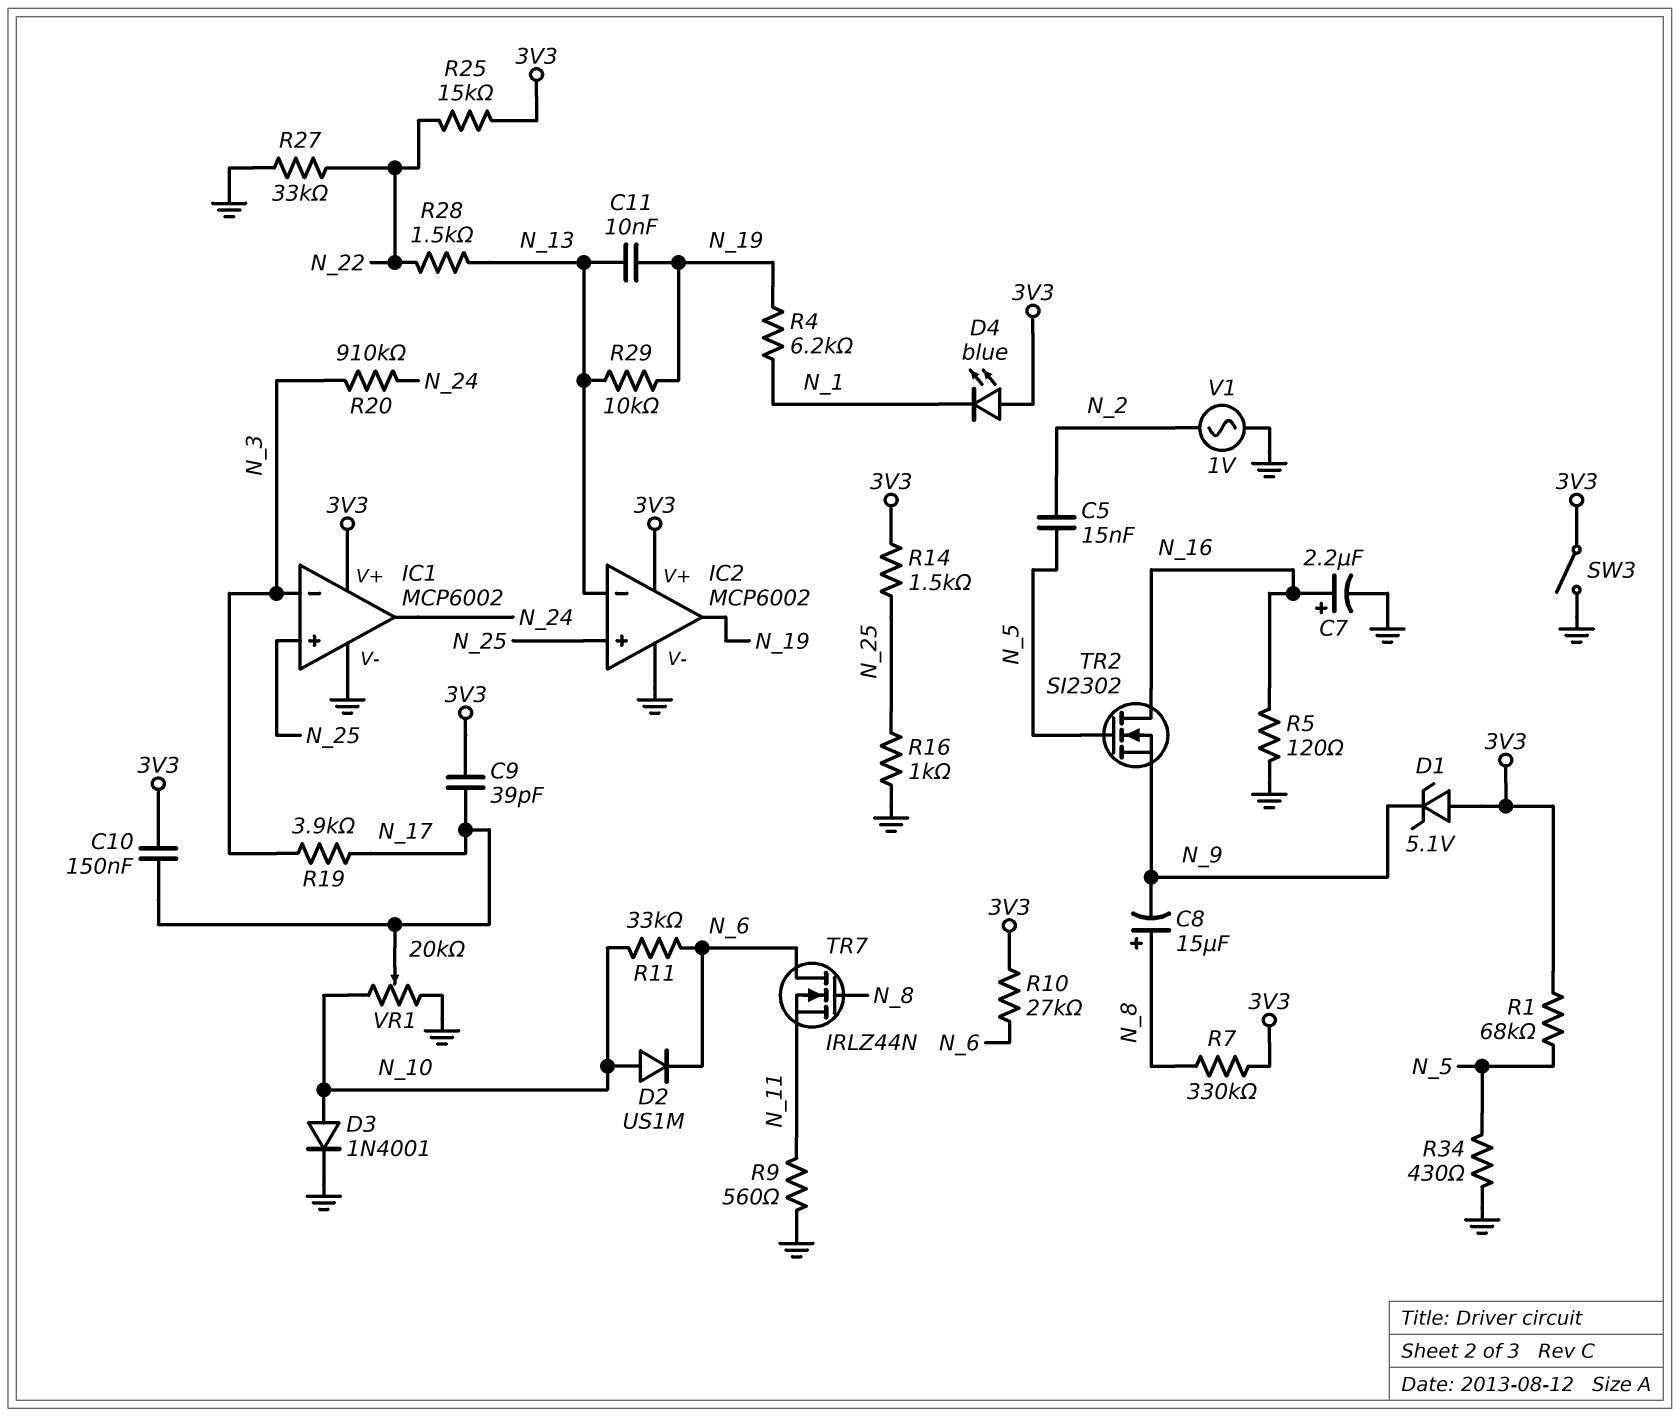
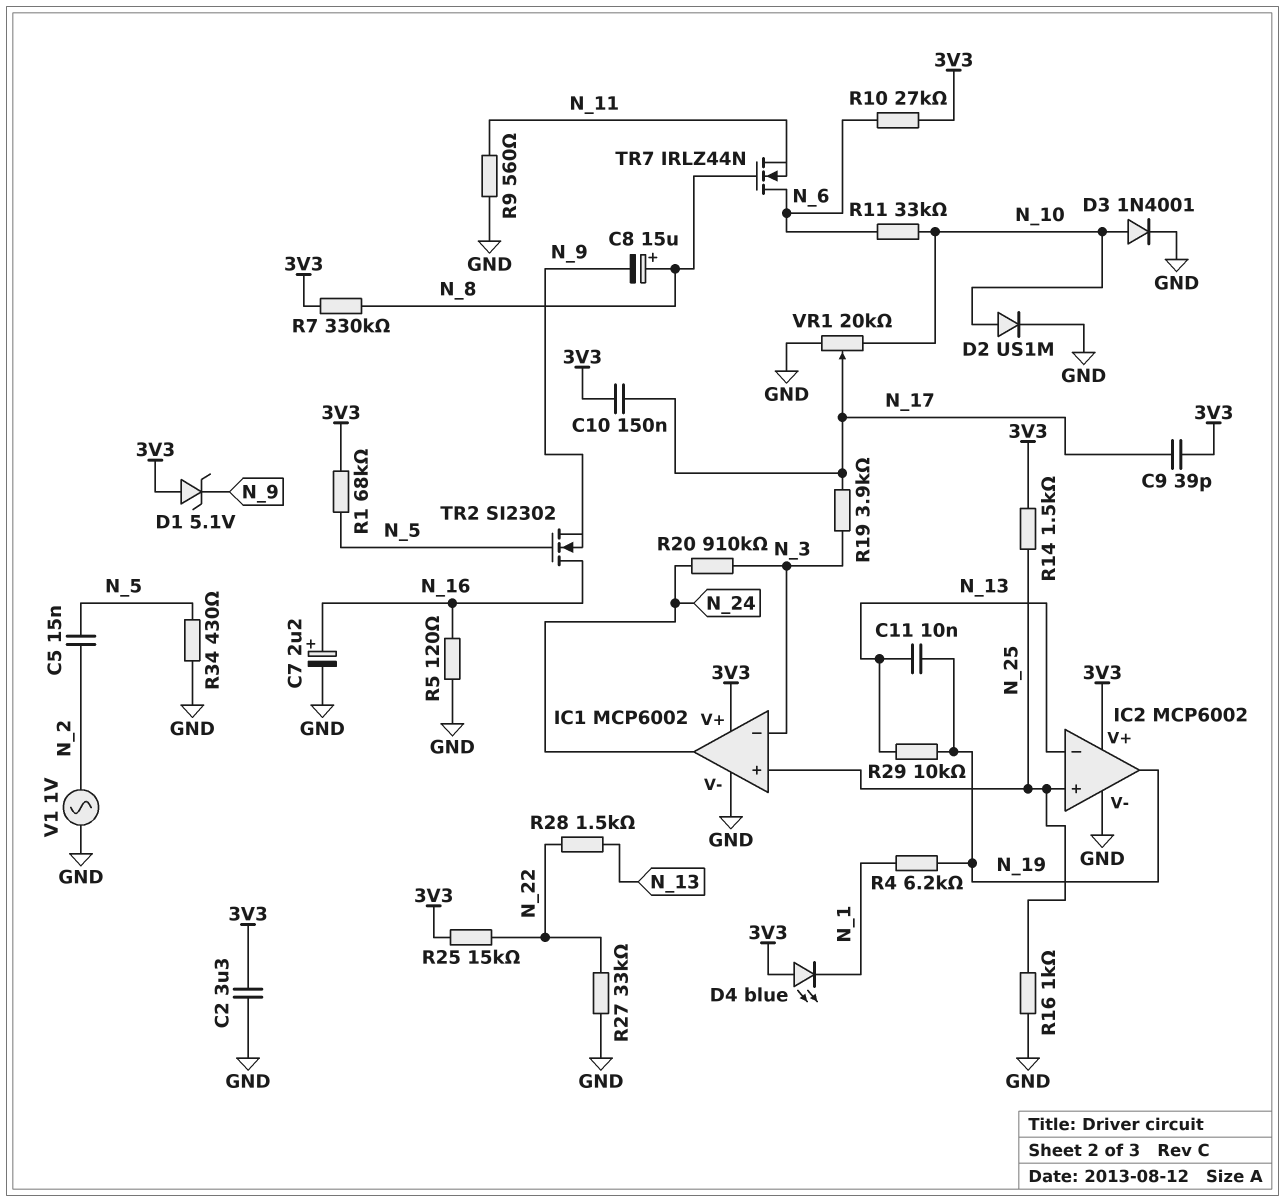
C2: none -> 3.3uF (3V3, GND)
D2: diode US1M (A N_10, K N_6) -> diode US1M (A N_10, K GND)
SW3: switch (3V3, GND) -> none

